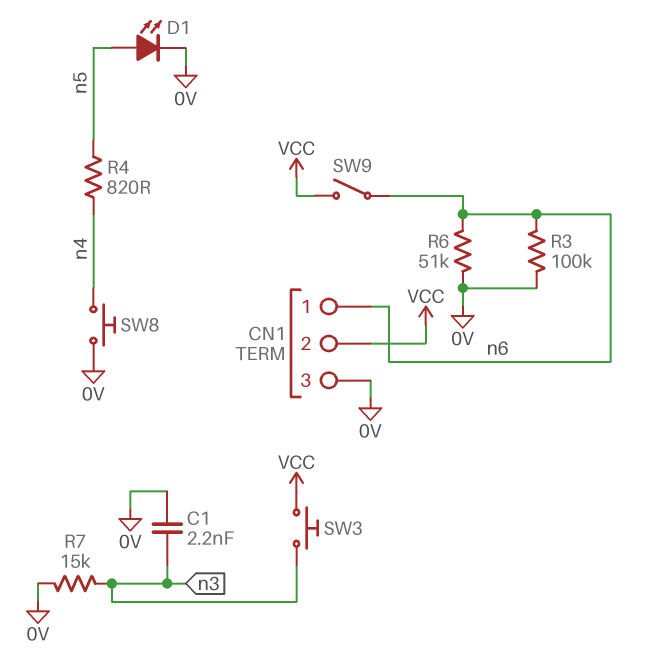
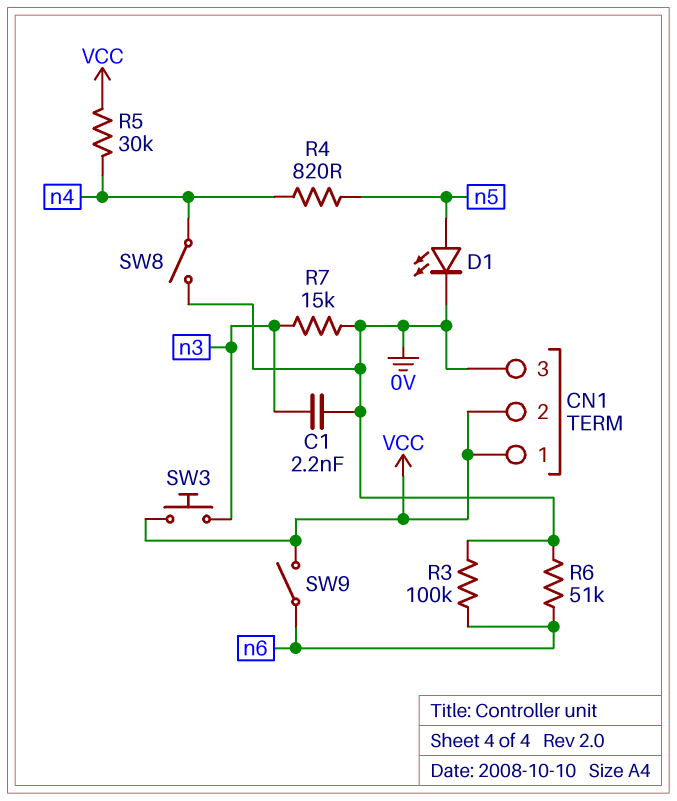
CN1 pin 1: n6 -> VCC
R5: none -> 30k (VCC, n4)
SW8: button (0V, n4) -> switch (0V, n4)

